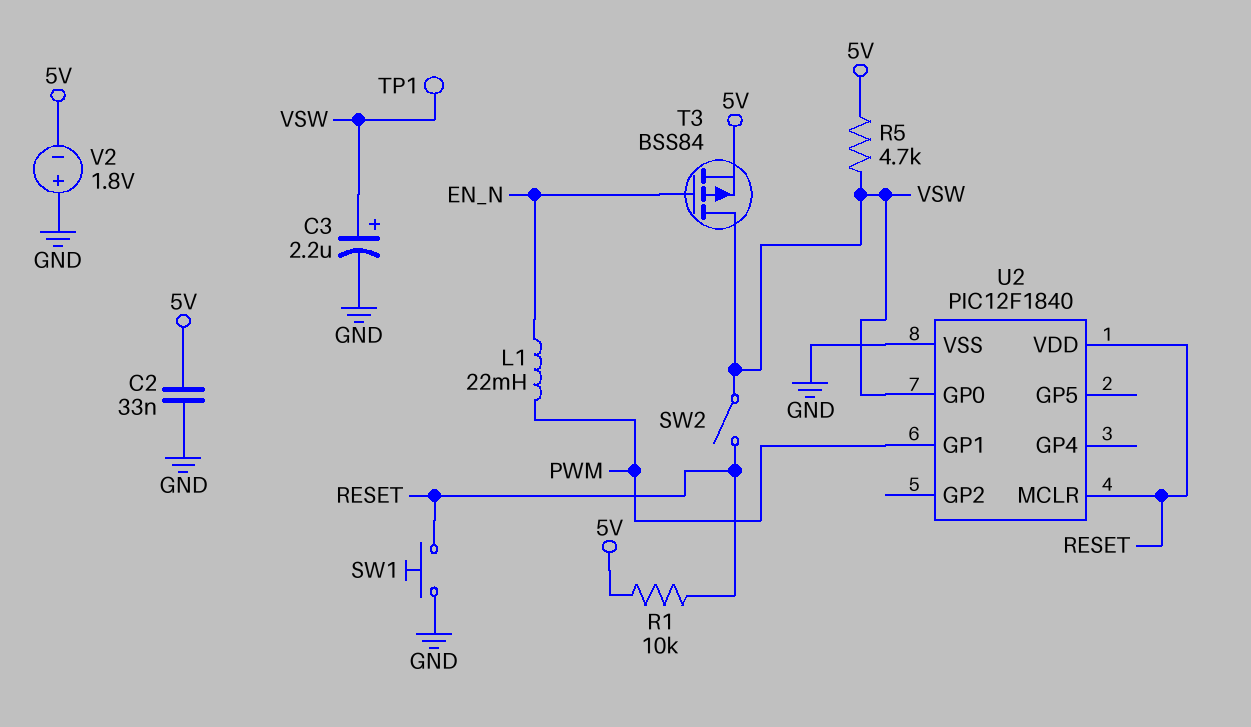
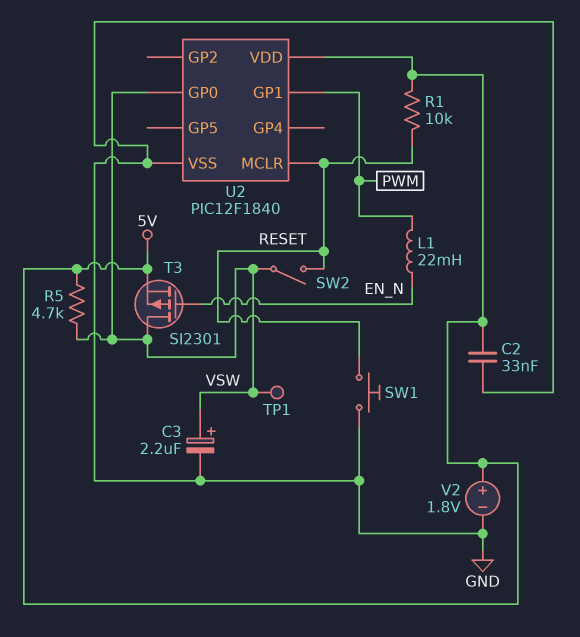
T3: PMOS BSS84 (G EN_N, D VSW, S 5V) -> PMOS SI2301 (G EN_N, D VSW, S 5V)
U2 pin VDD: RESET -> 5V
V2: 1.8V (plus GND, minus 5V) -> 1.8V (plus 5V, minus GND)

